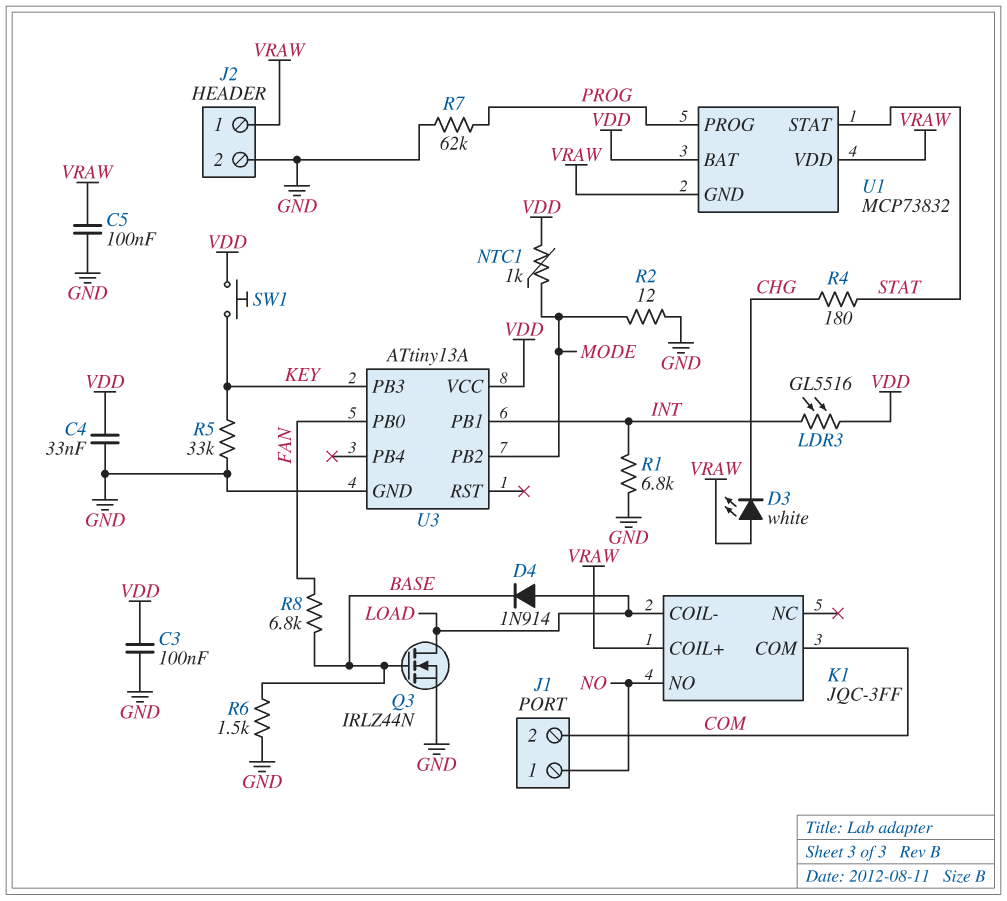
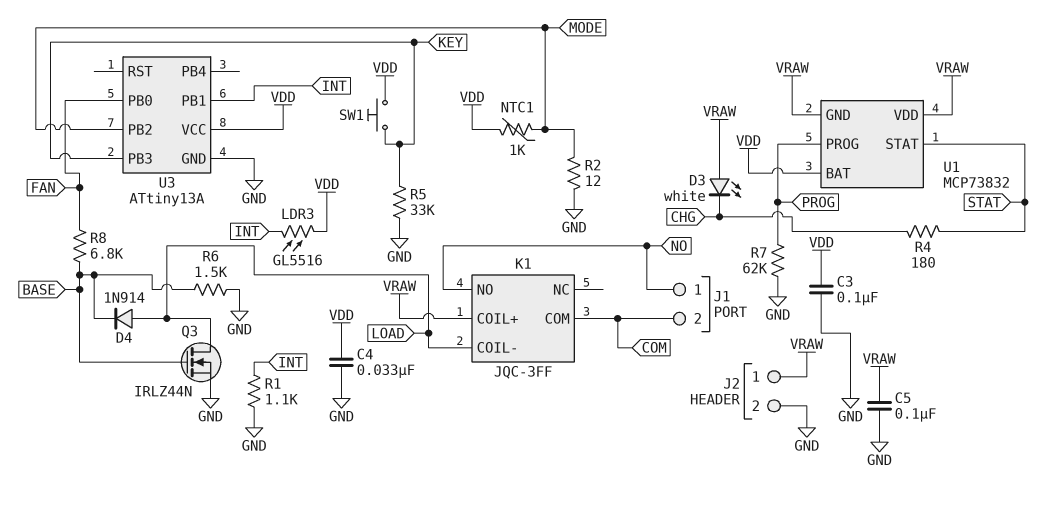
R1: 6.8k (GND, INT) -> 1.1k (GND, INT)

